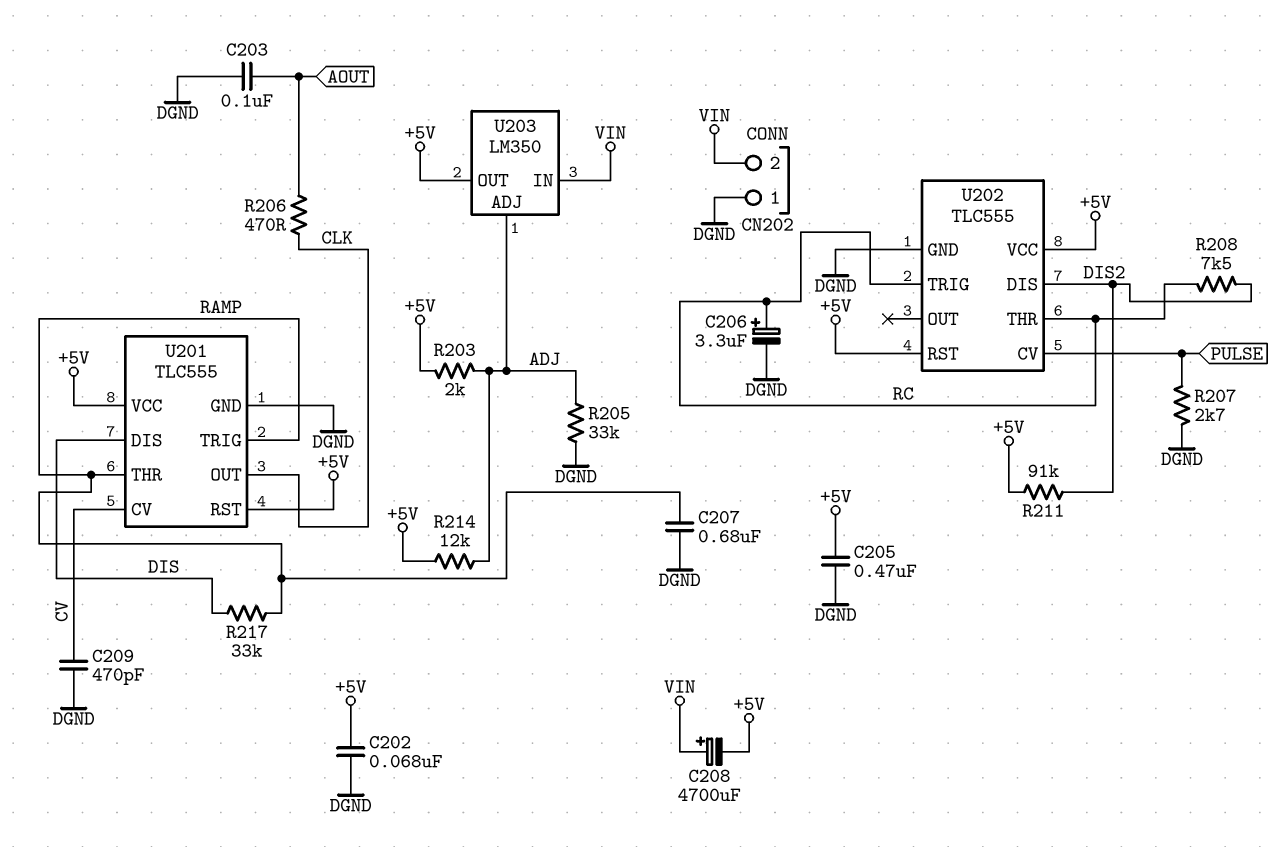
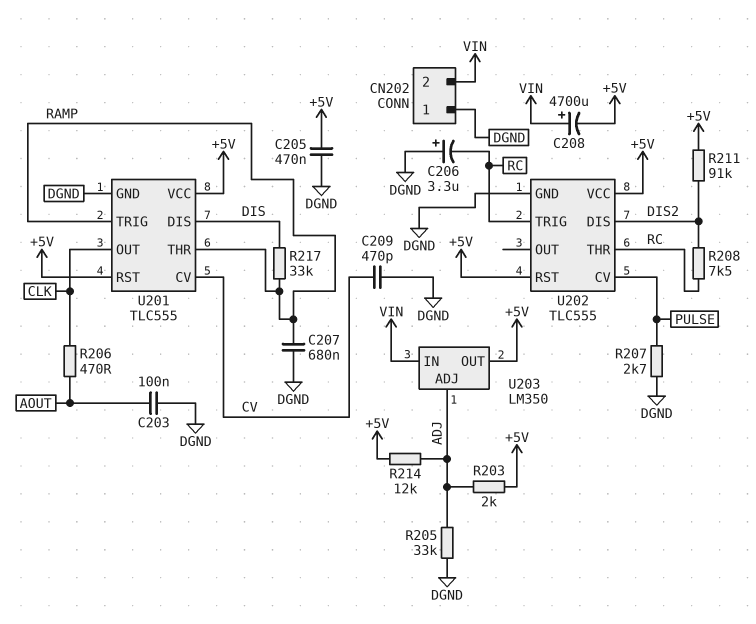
C202: 68nF (+5V, DGND) -> none
C206: 3.3uF (plus RC, minus DGND) -> 3.3uF (plus DGND, minus RC)

